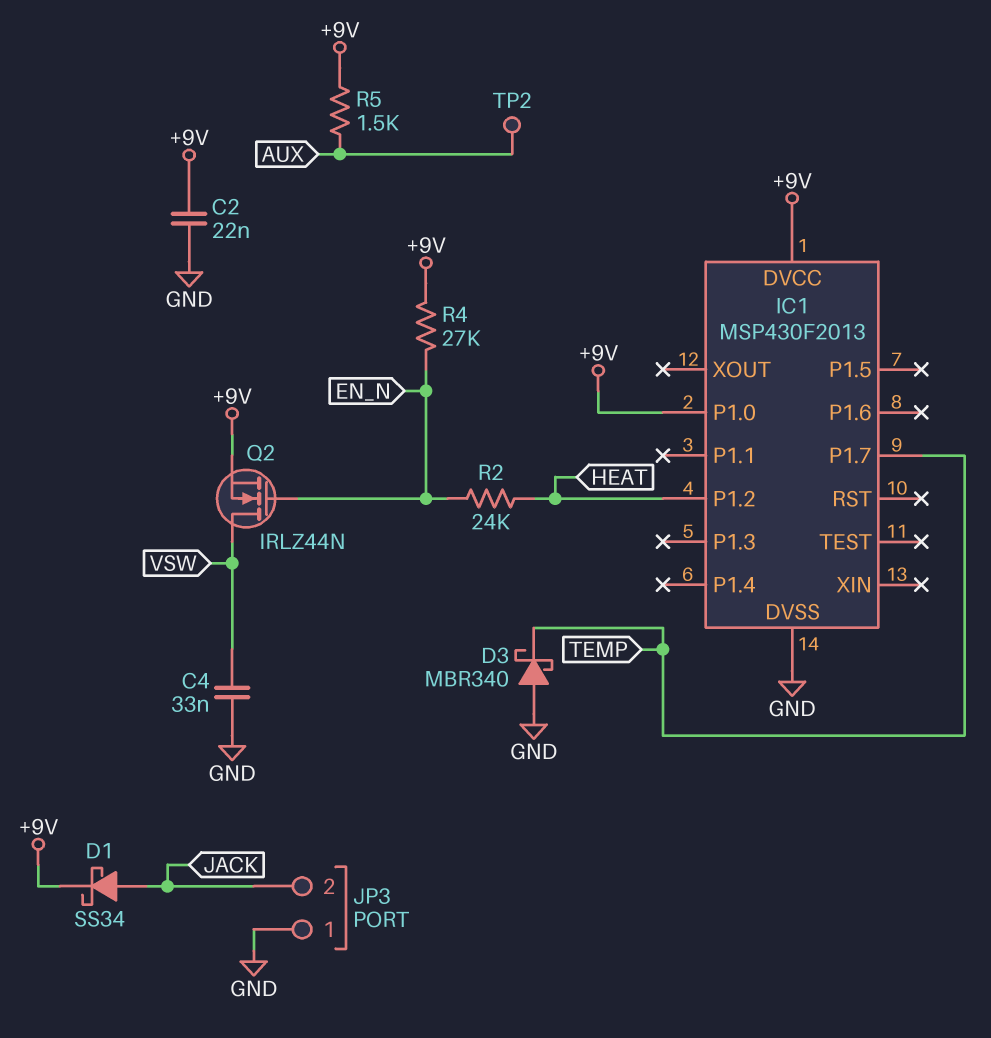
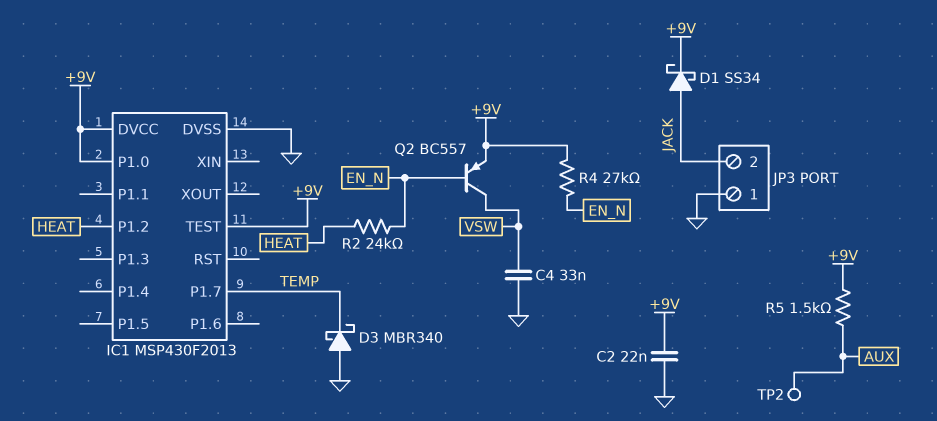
IC1 pin TEST: none -> +9V
Q2: NMOS IRLZ44N (G EN_N, D VSW, S +9V) -> PNP BC557 (B EN_N, C VSW, E +9V)

